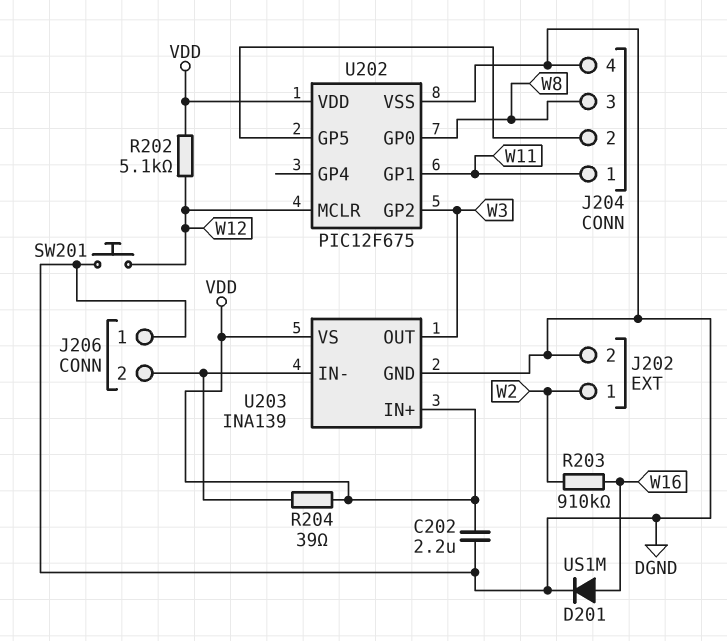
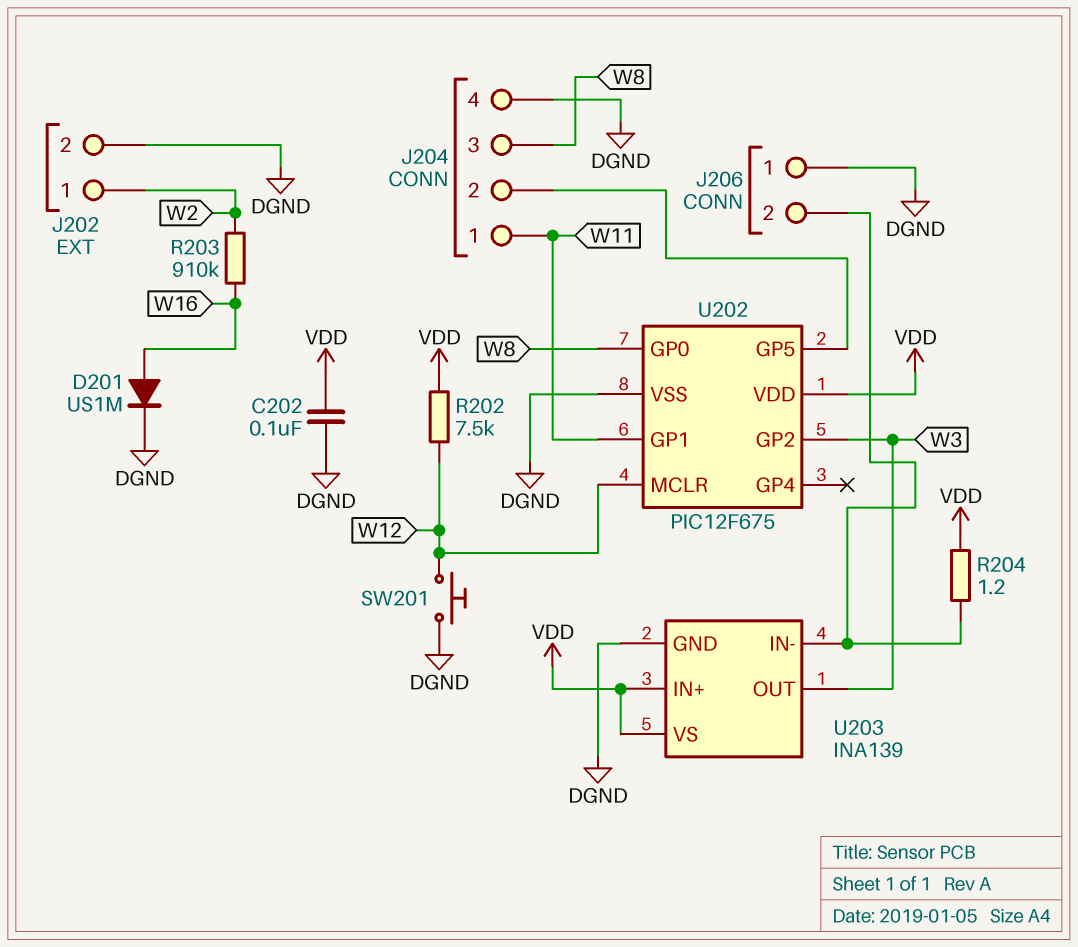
C202: 2.2uF (DGND, VDD) -> 100nF (DGND, VDD)
R202: 5.1k (VDD, W12) -> 7.5k (VDD, W12)
R204: 39 (J206/2, VDD) -> 1.2 (J206/2, VDD)

